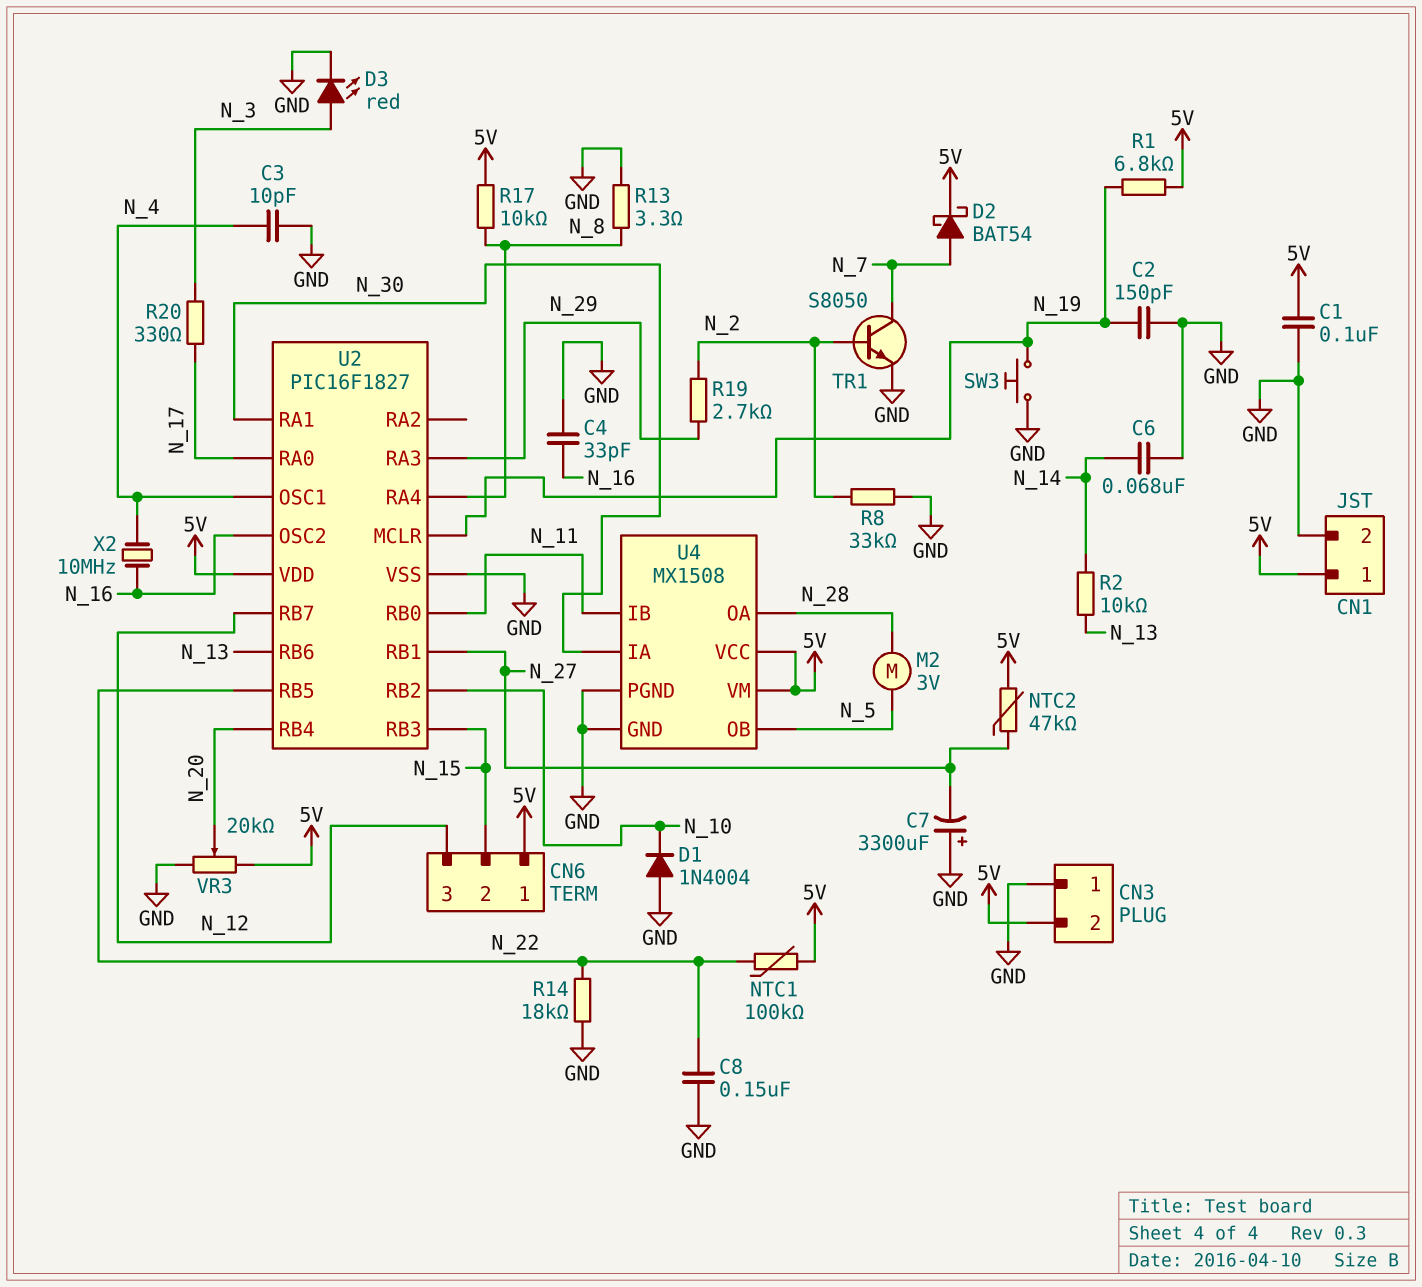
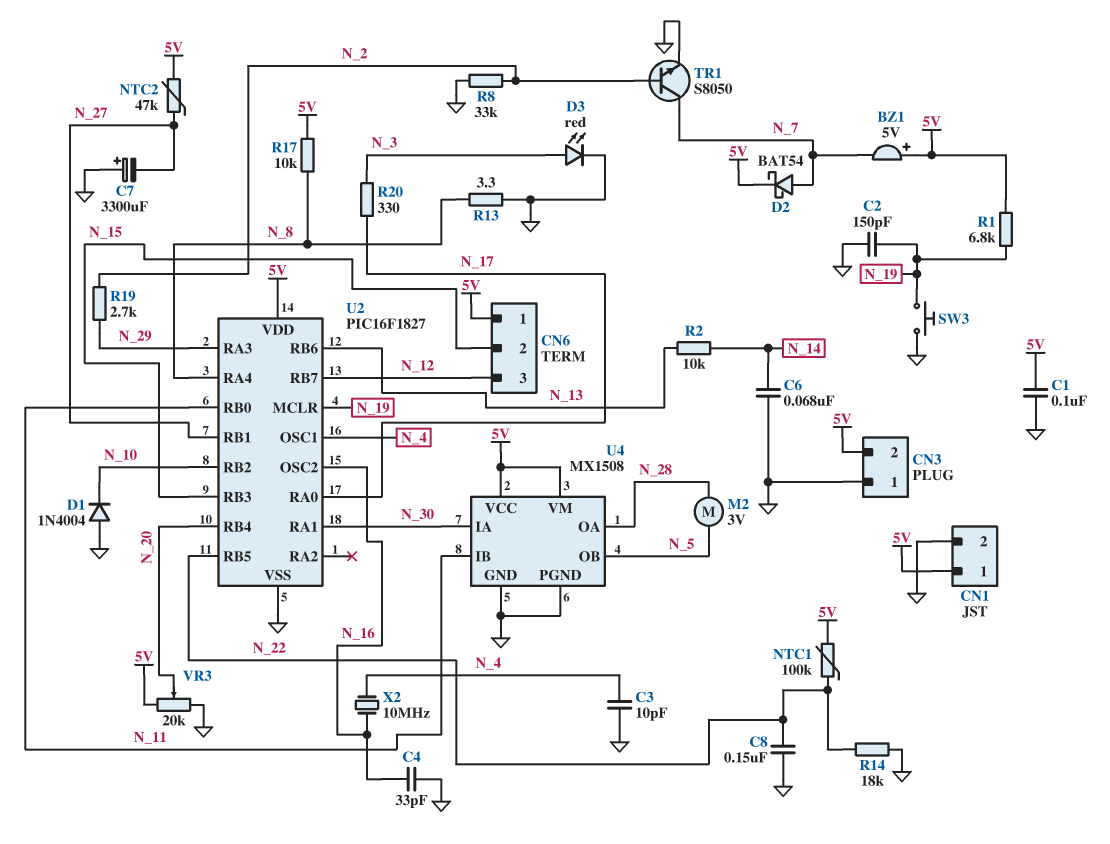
BZ1: none -> buzzer 5V (plus 5V, minus N_7)

